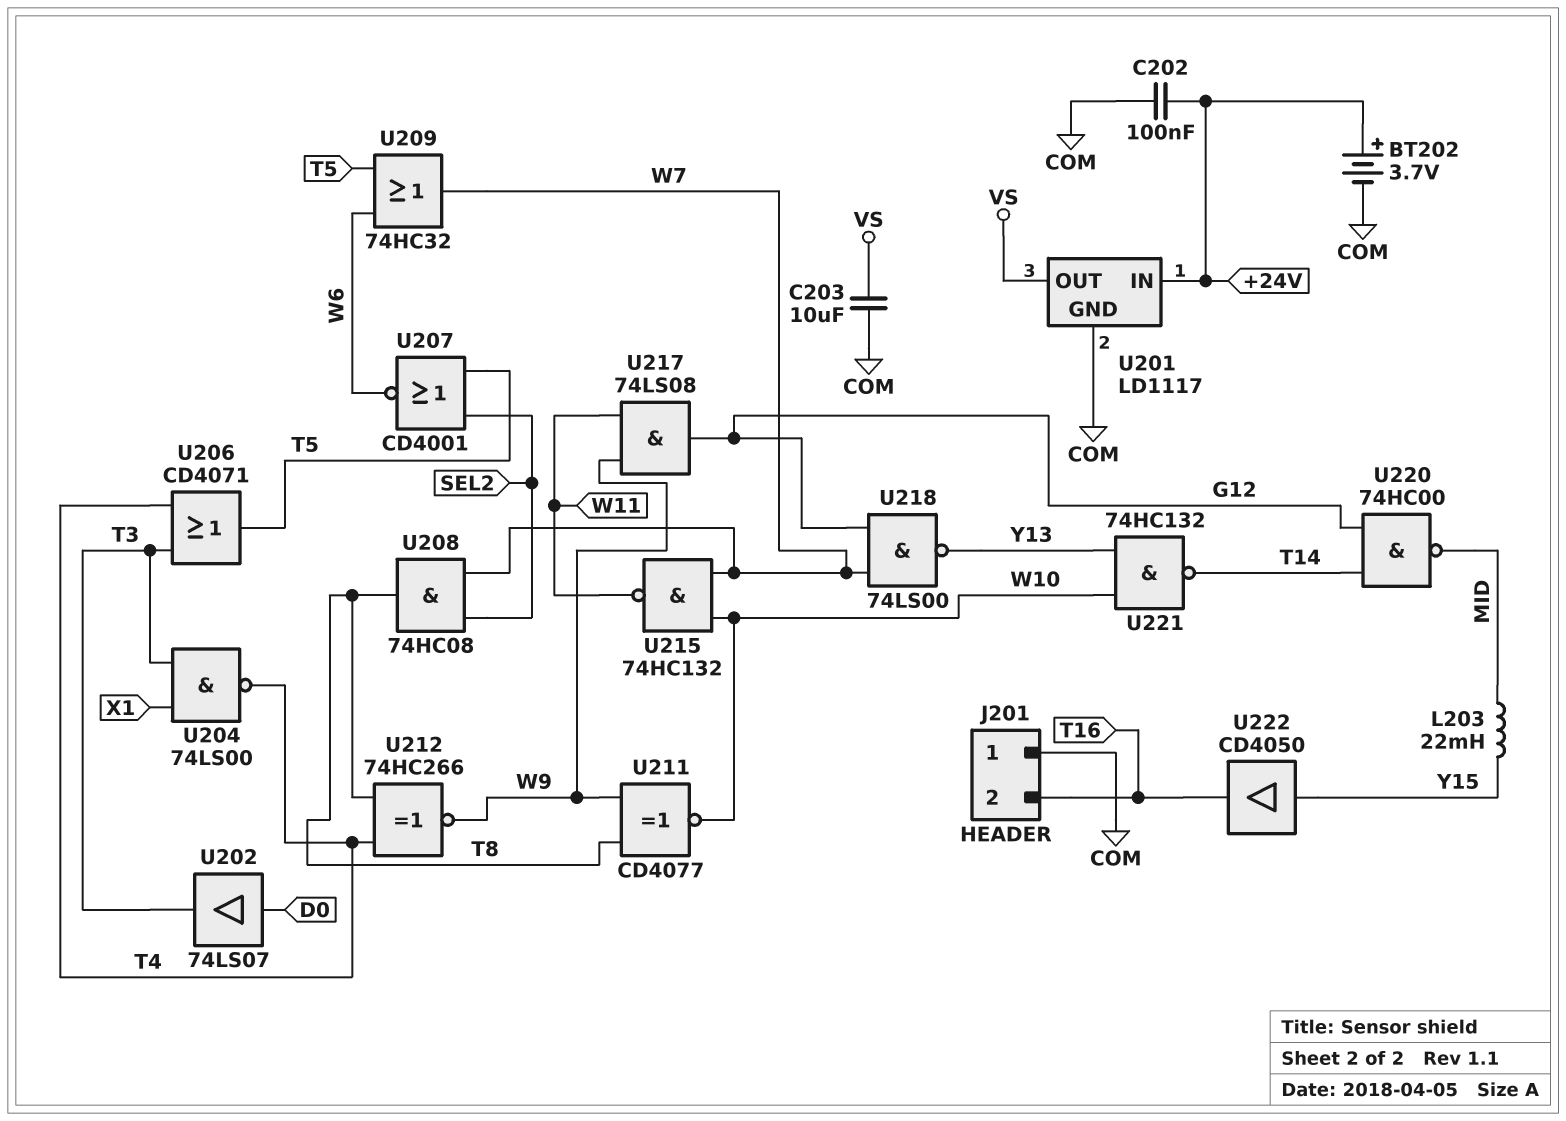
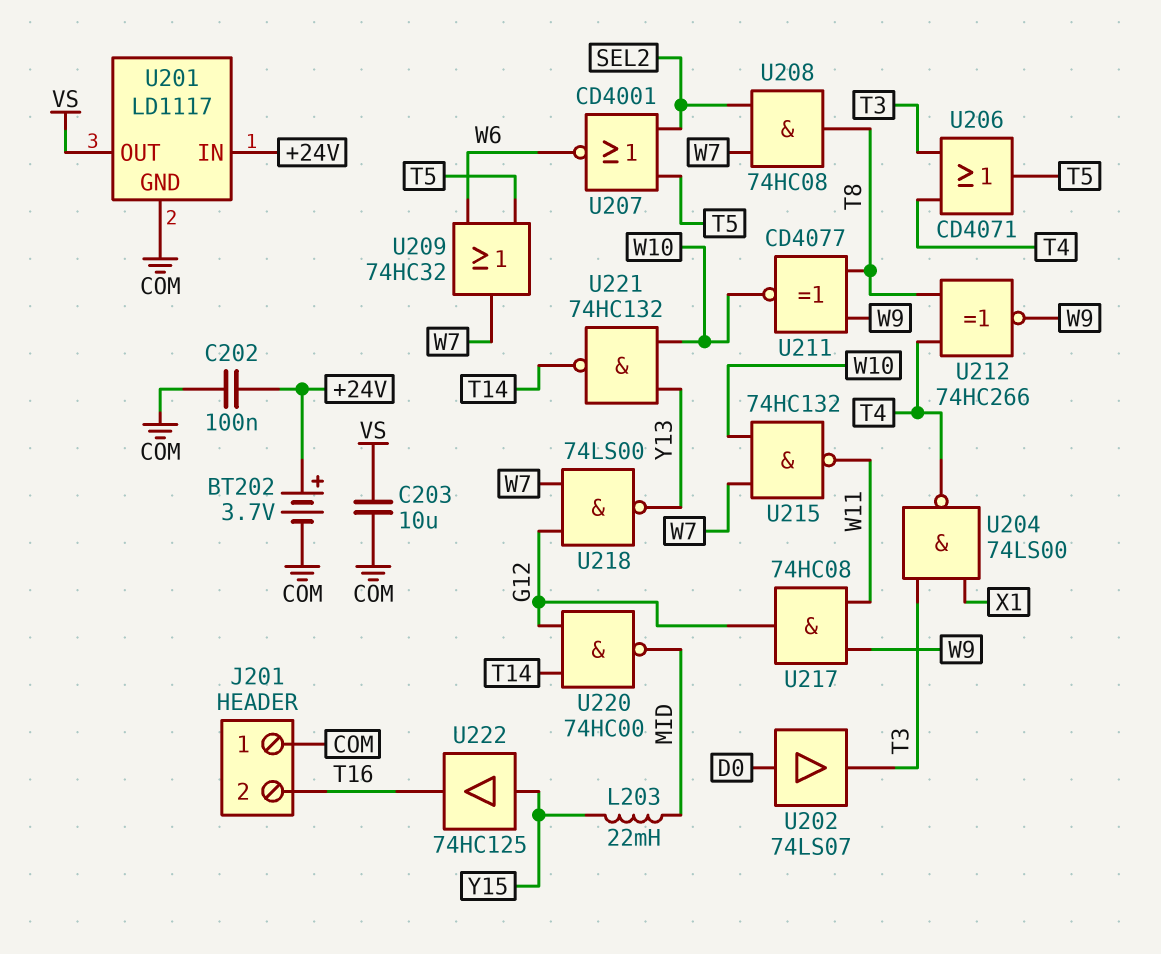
U217: AND 74LS08 (in W9, in W11, out G12) -> AND 74HC08 (in W9, in W11, out G12)
U222: buffer CD4050 (in Y15, out T16) -> buffer 74HC125 (in Y15, out T16)

